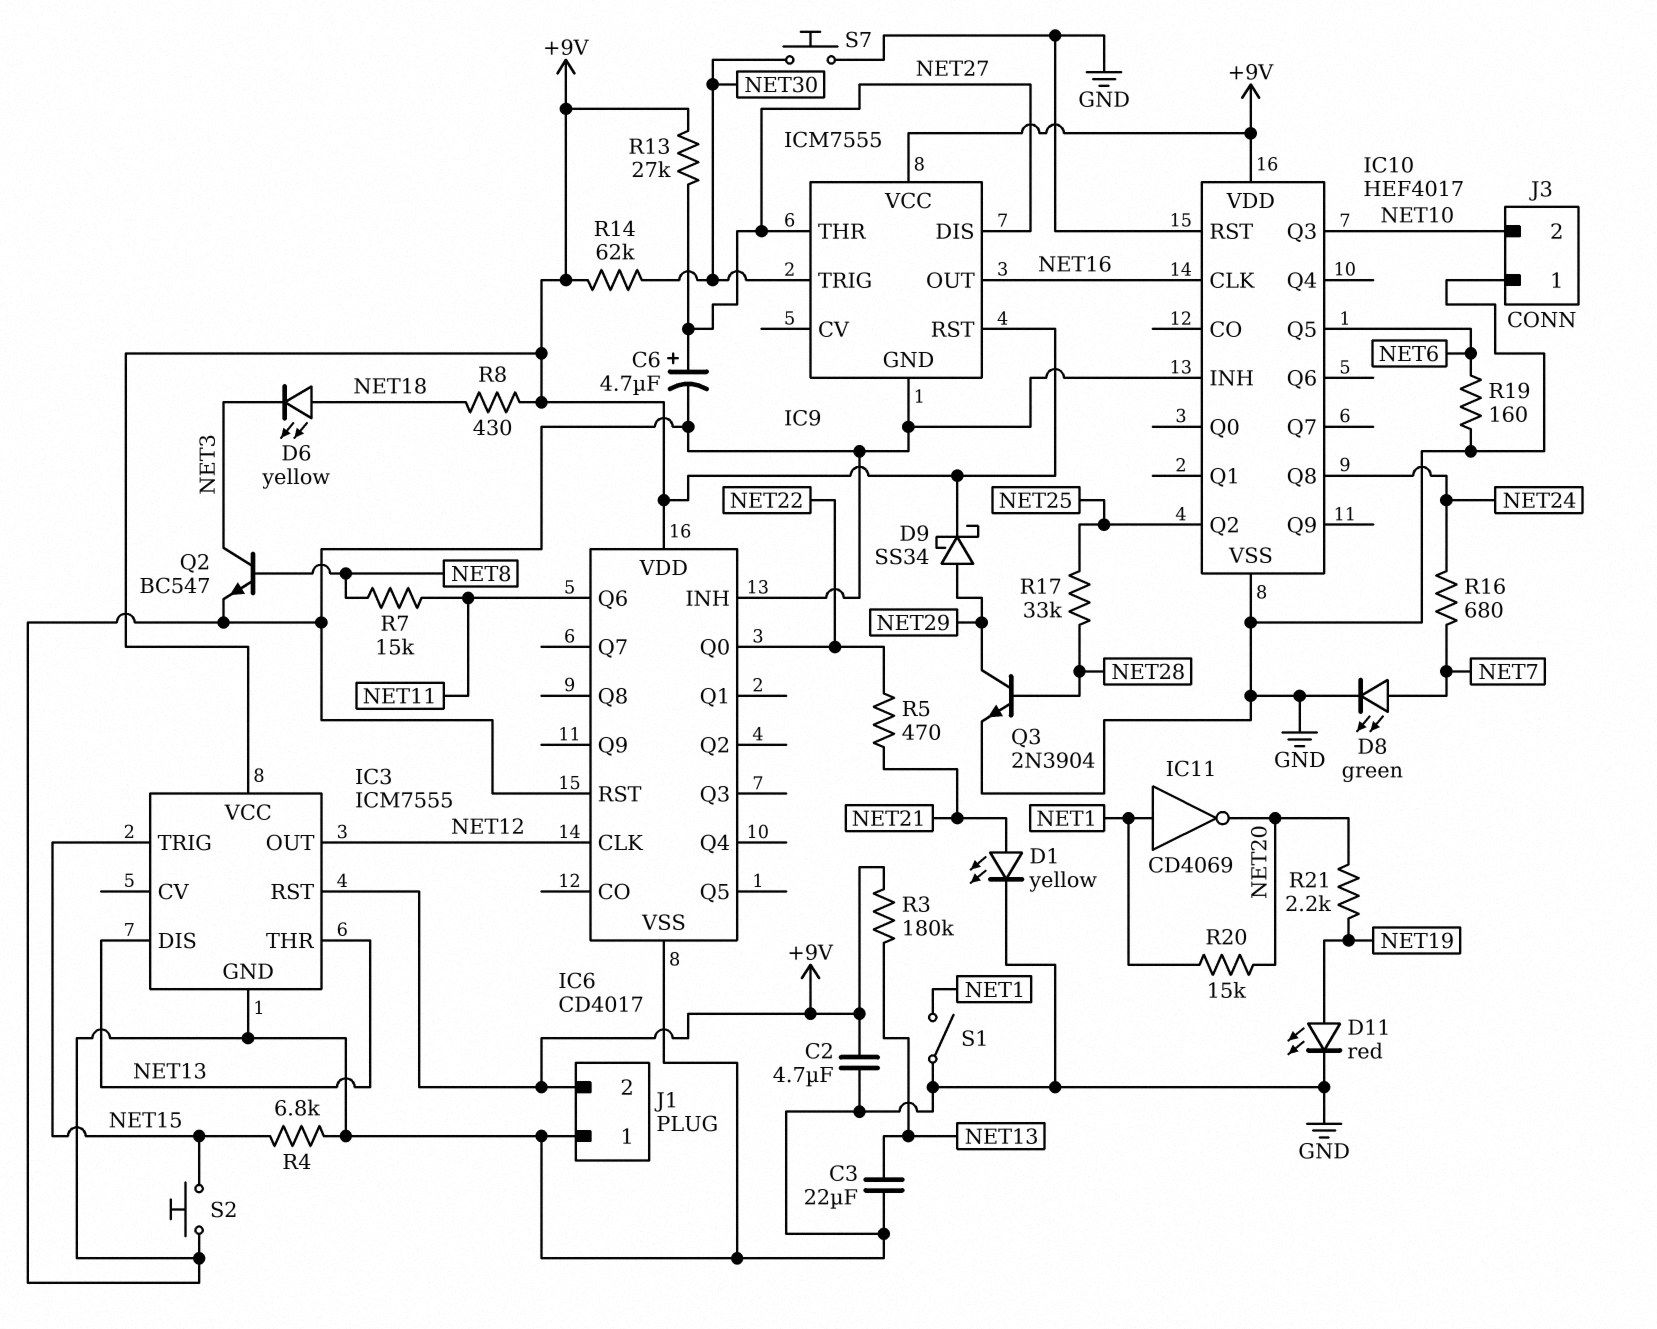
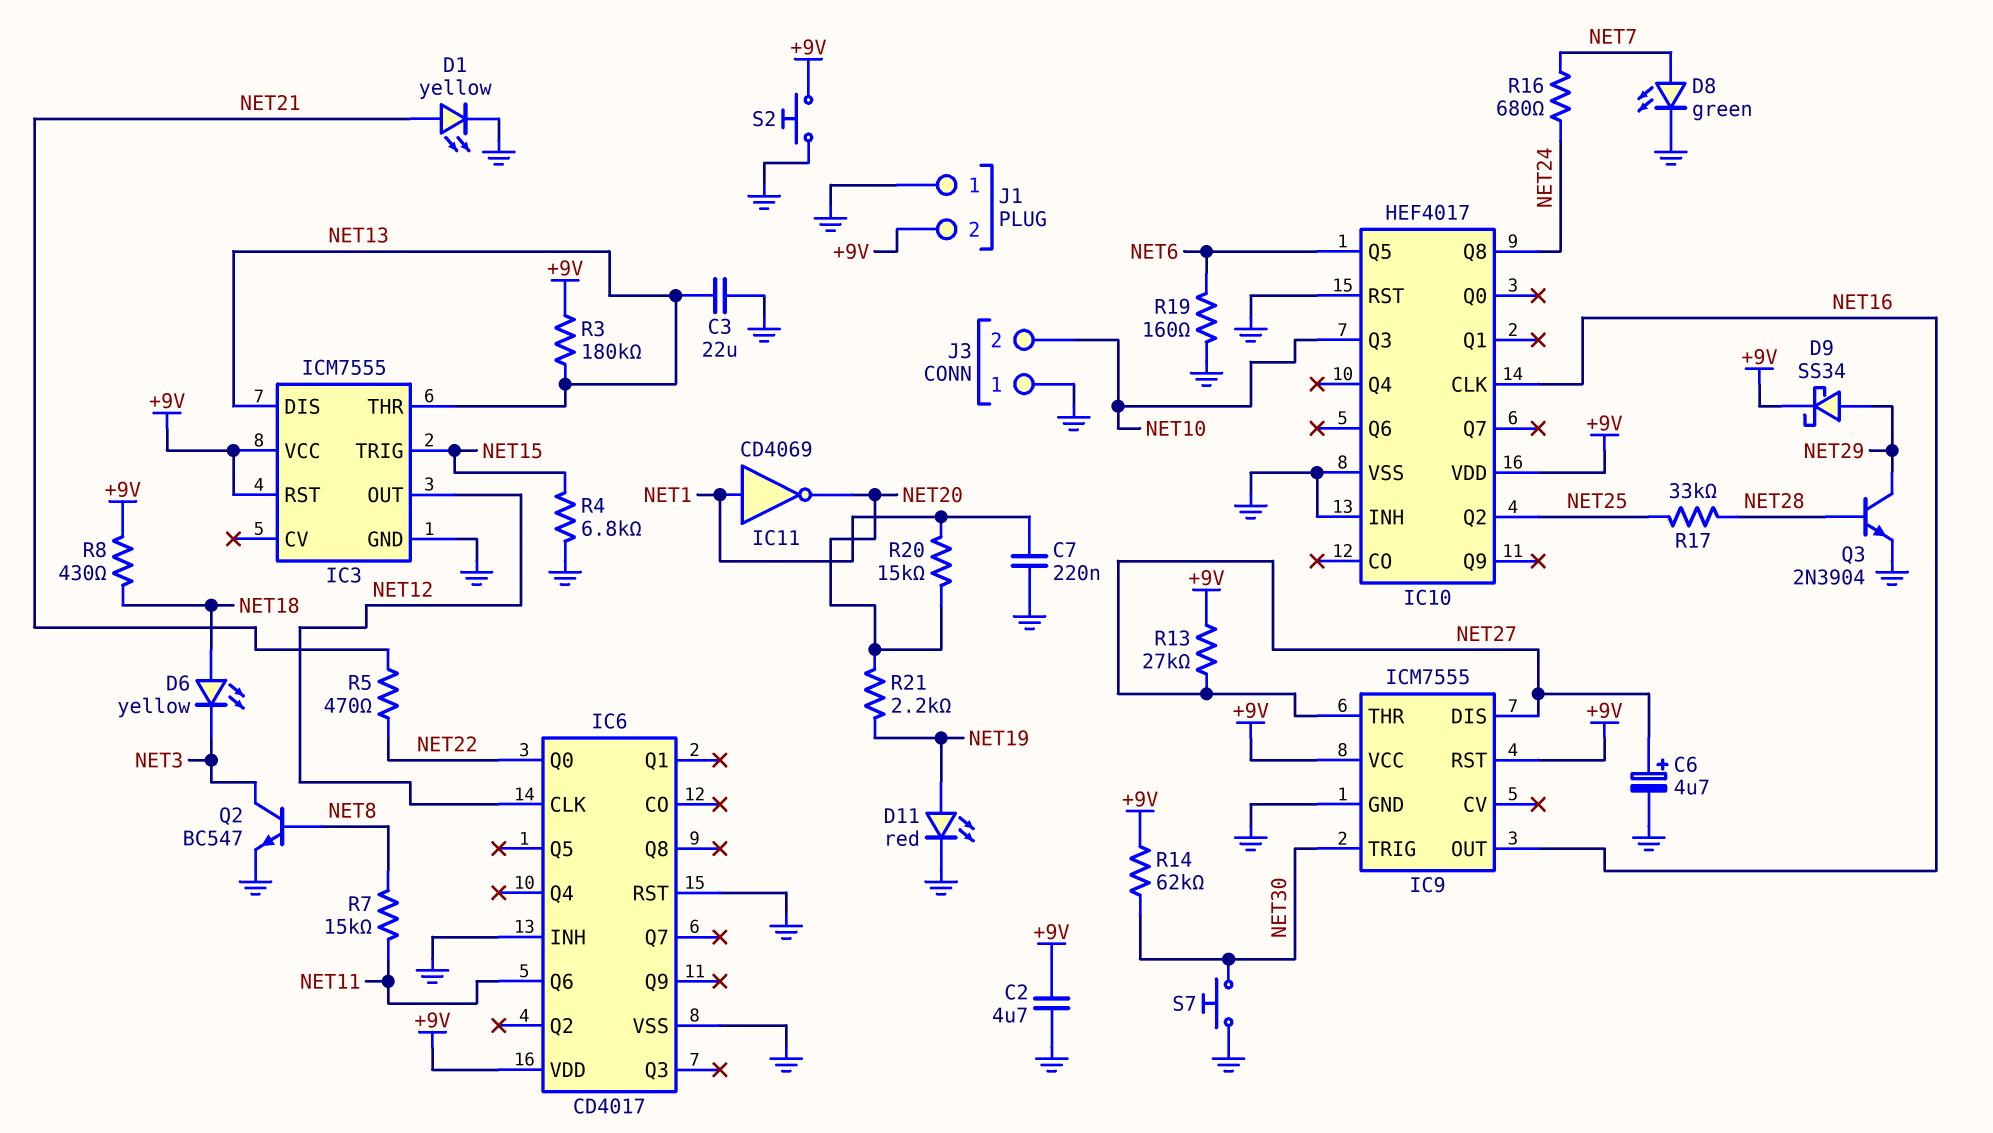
C7: none -> 220nF (GND, NET1)
S1: switch (GND, NET1) -> none
S2: button (GND, NET15) -> button (+9V, GND)

